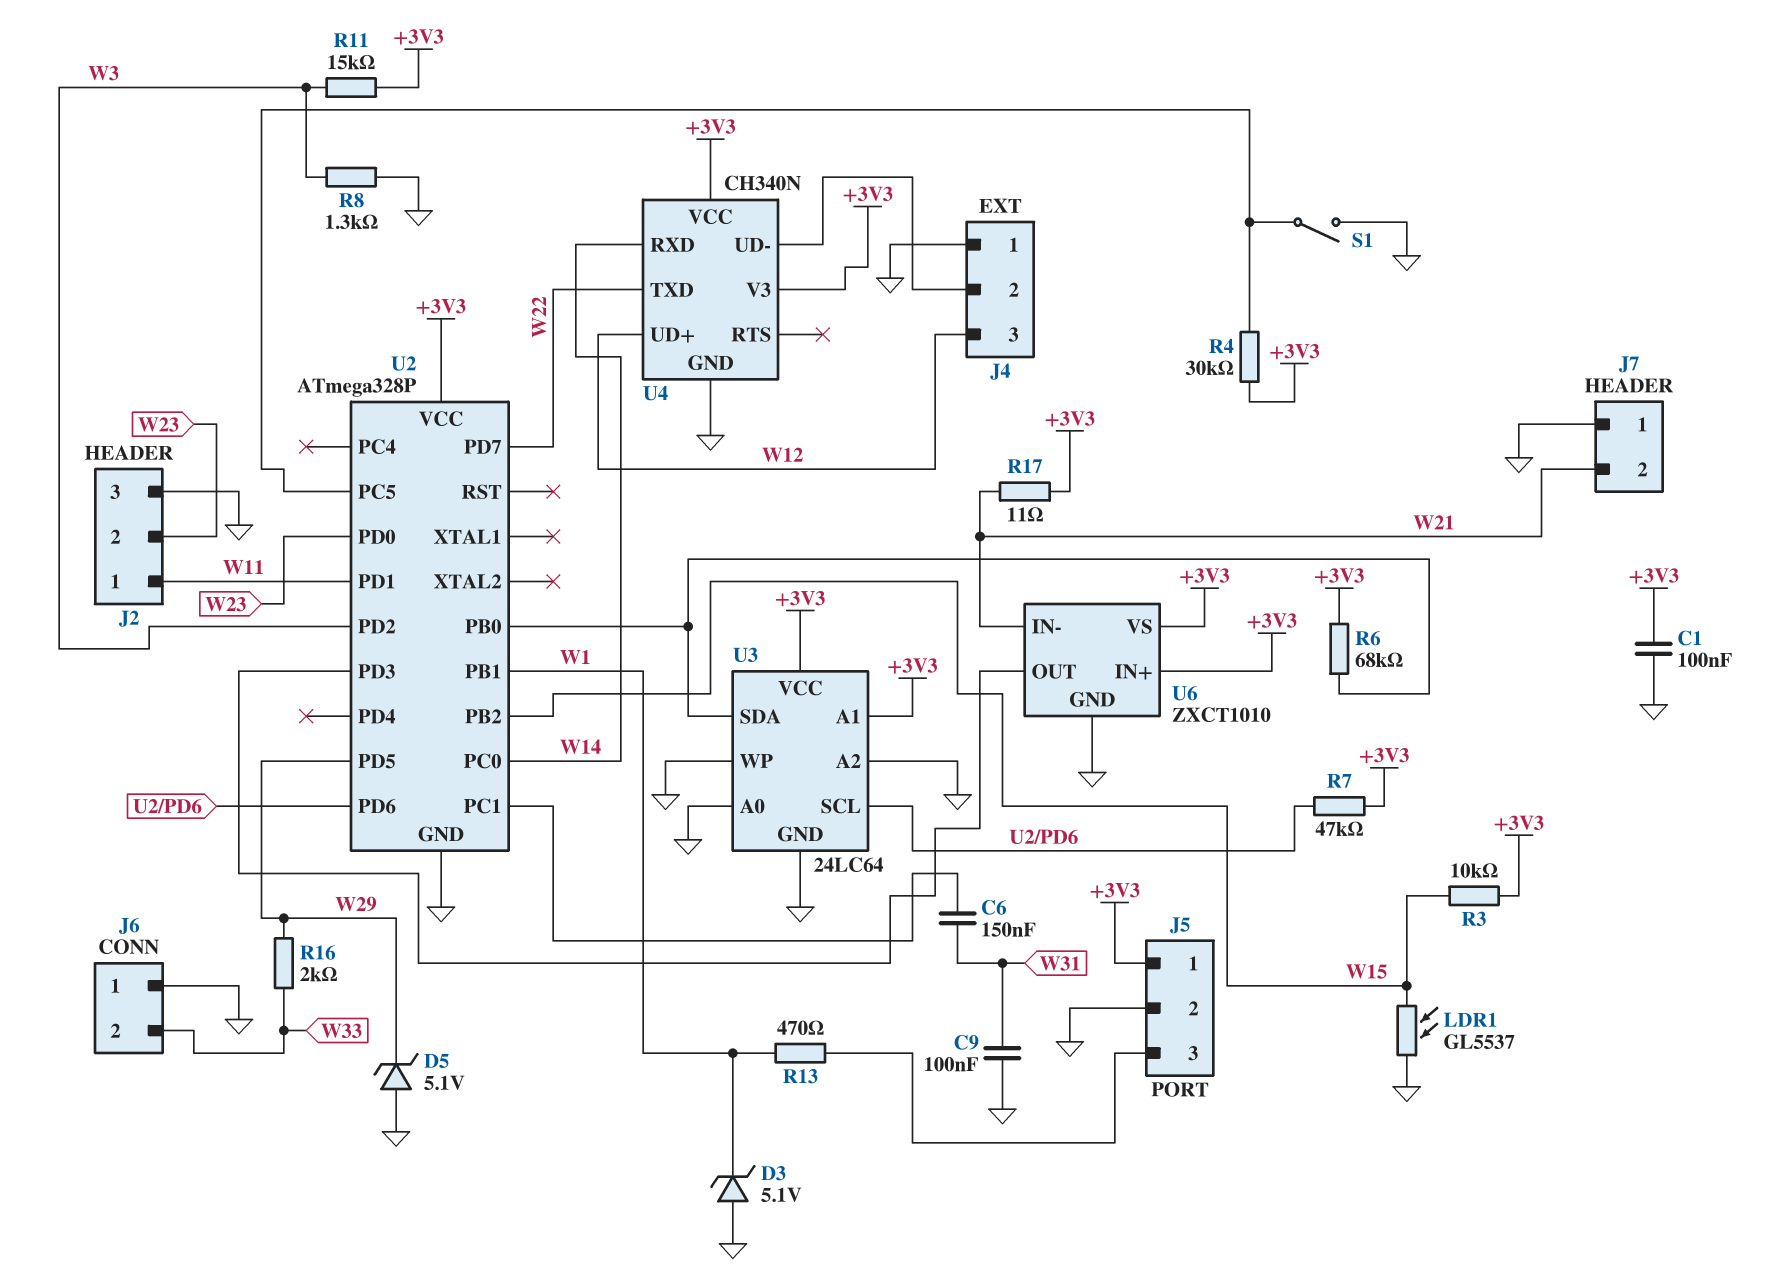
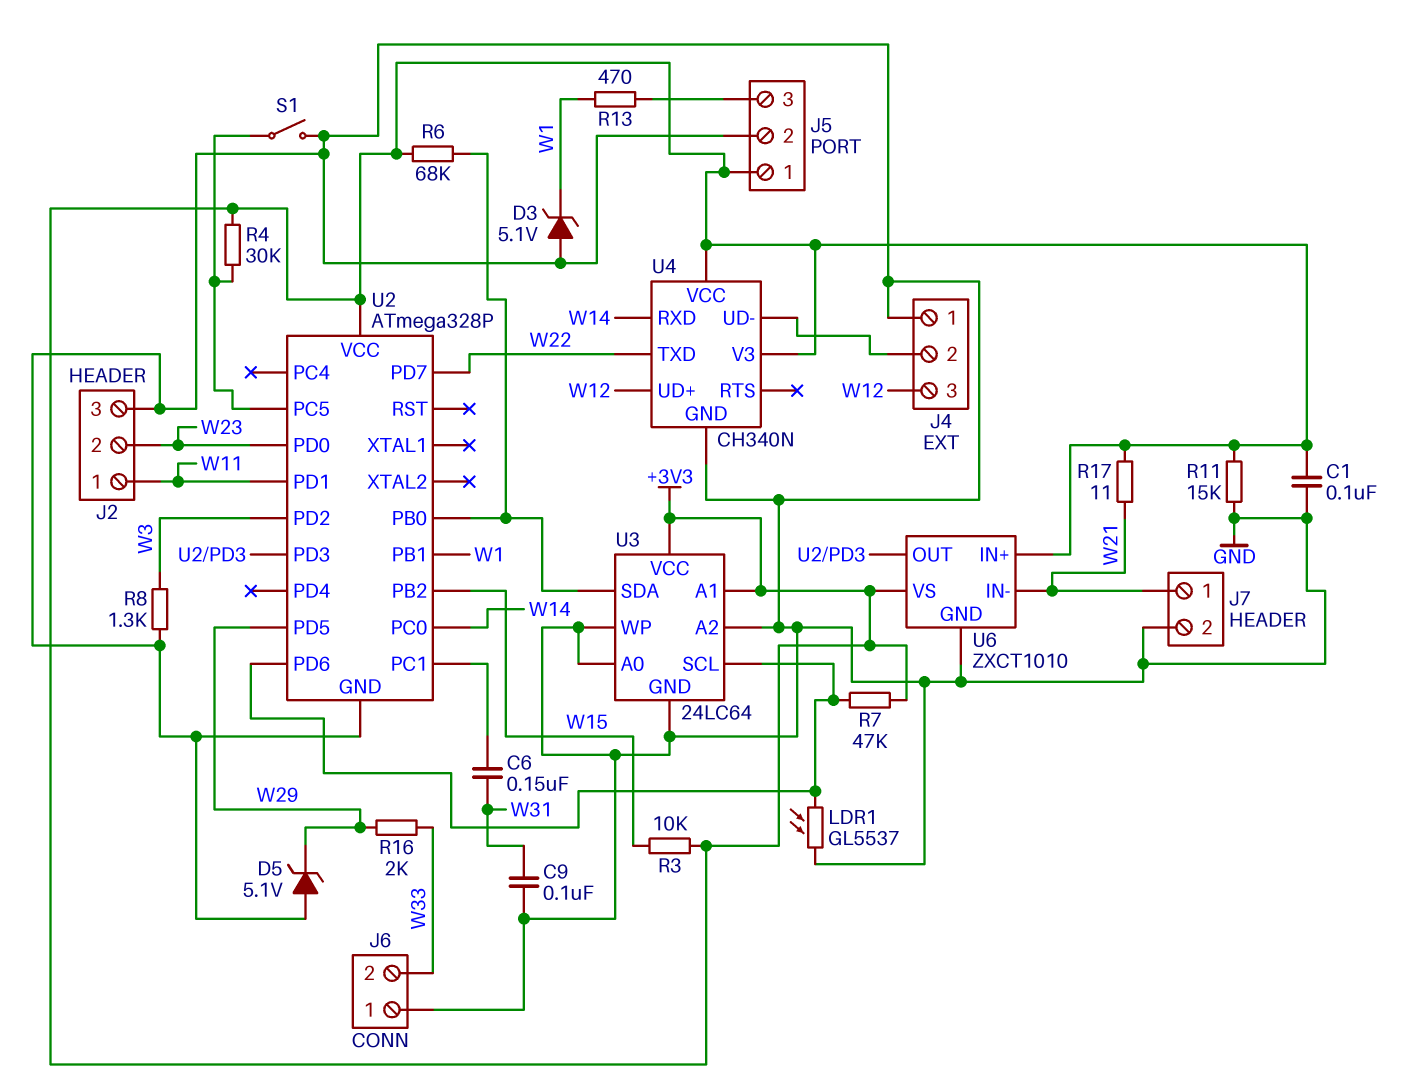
J7 pin 1: GND -> W21
J7 pin 2: W21 -> GND
LDR1: GL5537 (GND, W15) -> GL5537 (GND, U2/PD6)
R11: 15k (+3V3, W3) -> 15k (+3V3, GND)

